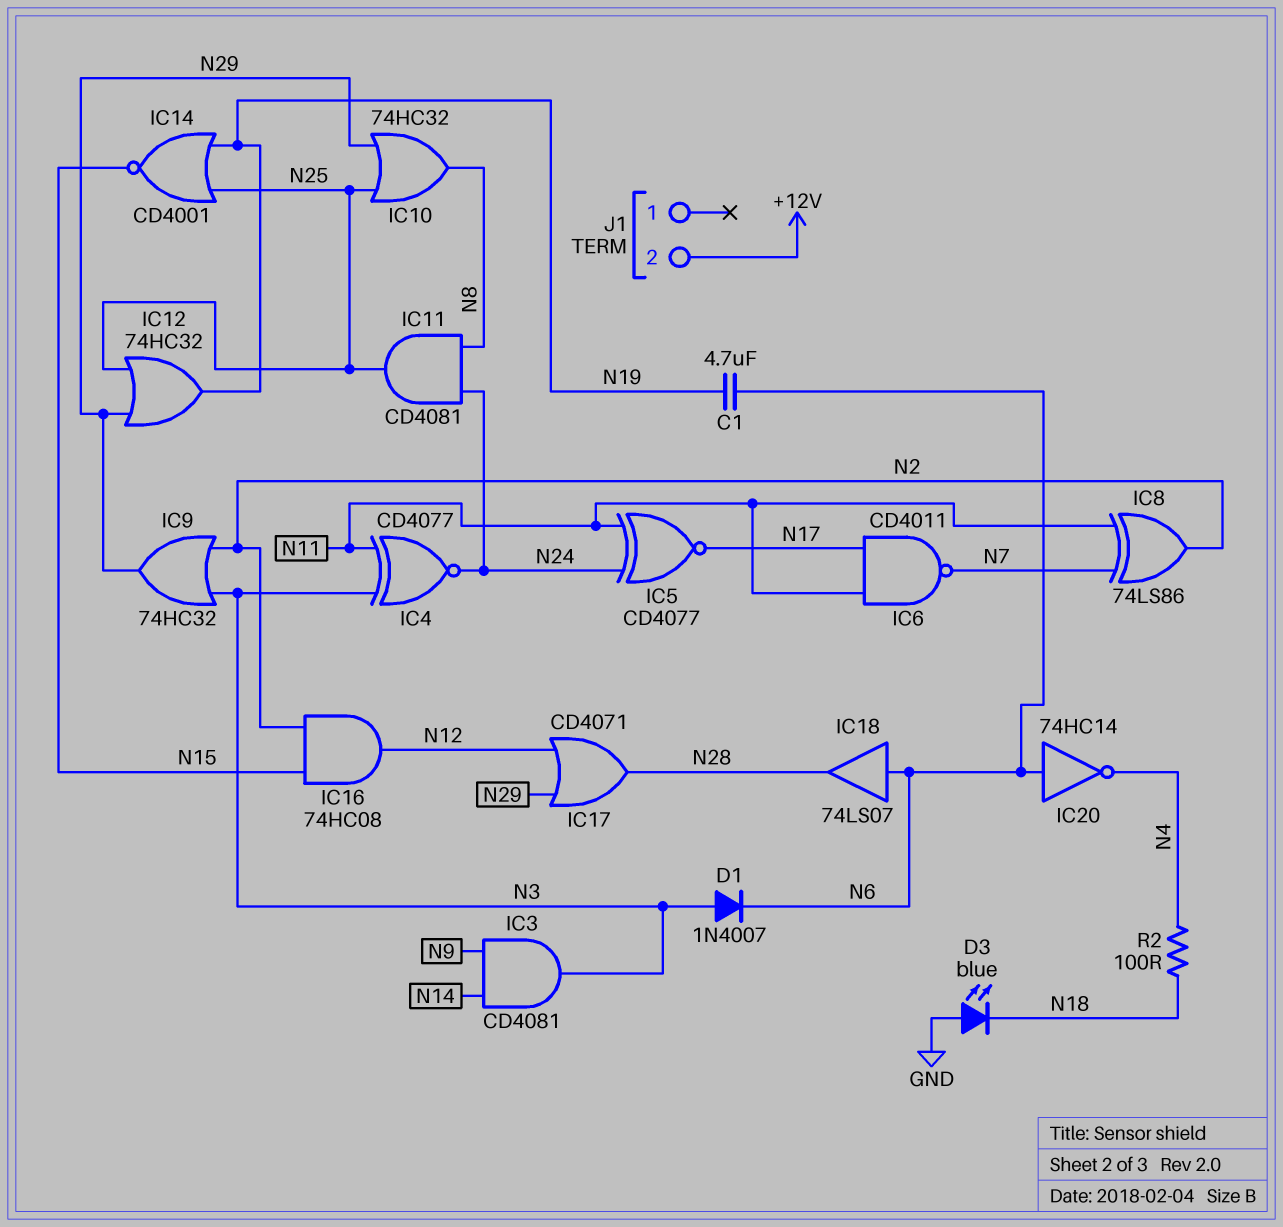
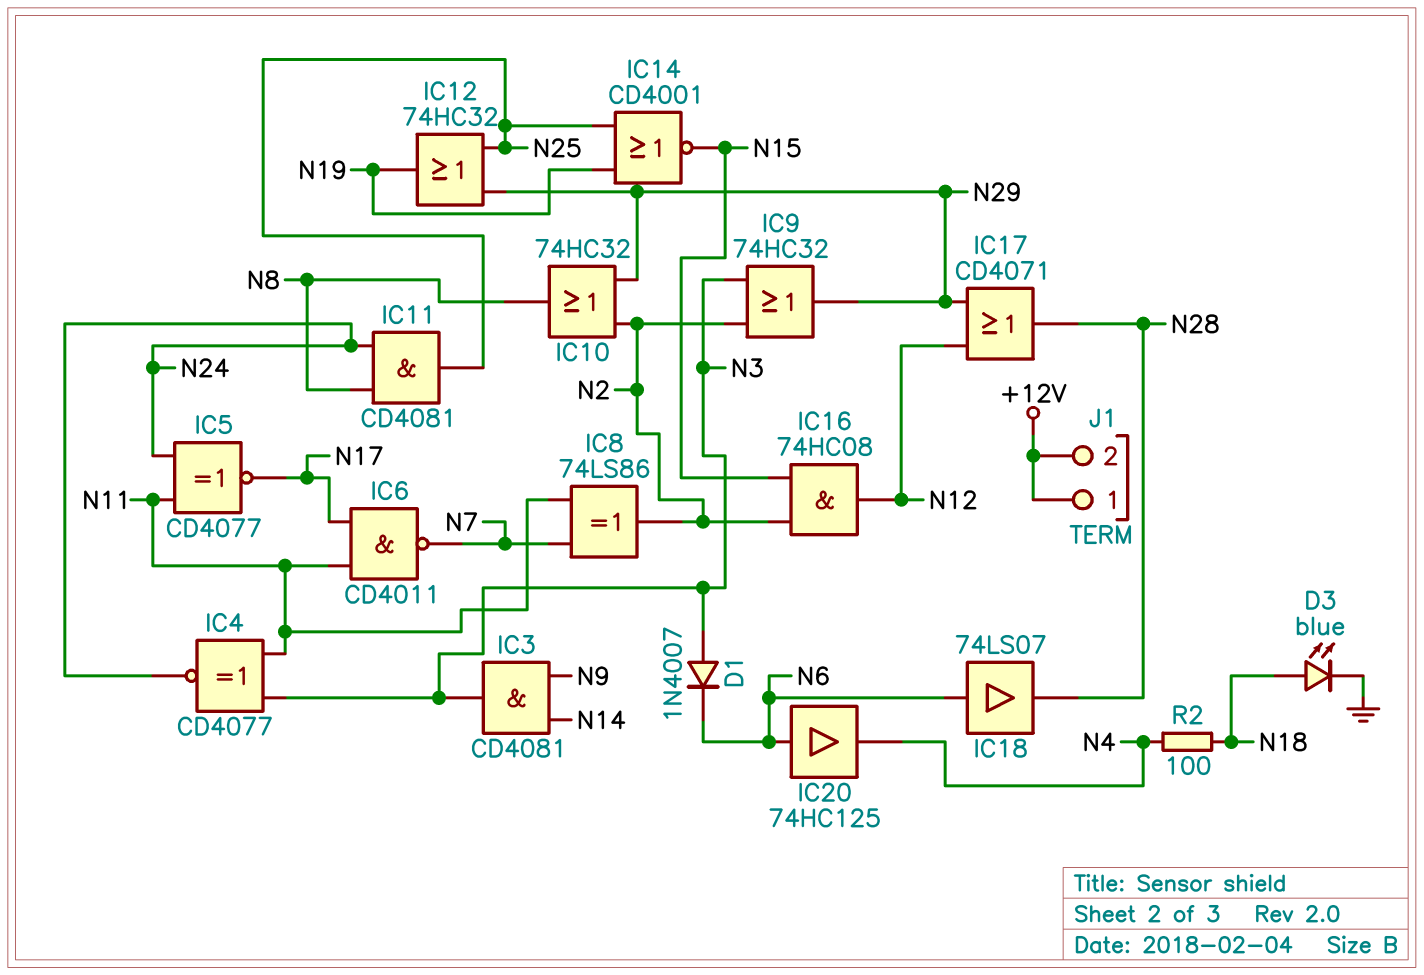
C1: 4.7uF (N6, N19) -> none
D3: LED blue (A GND, K N18) -> LED blue (A N18, K GND)
IC10: OR 74HC32 (in N25, in N29, out N8) -> OR 74HC32 (in N2, in N29, out N8)
IC20: NOT 74HC14 (in N6, out N4) -> buffer 74HC125 (in N6, out N4)
J1 pin 1: none -> +12V

